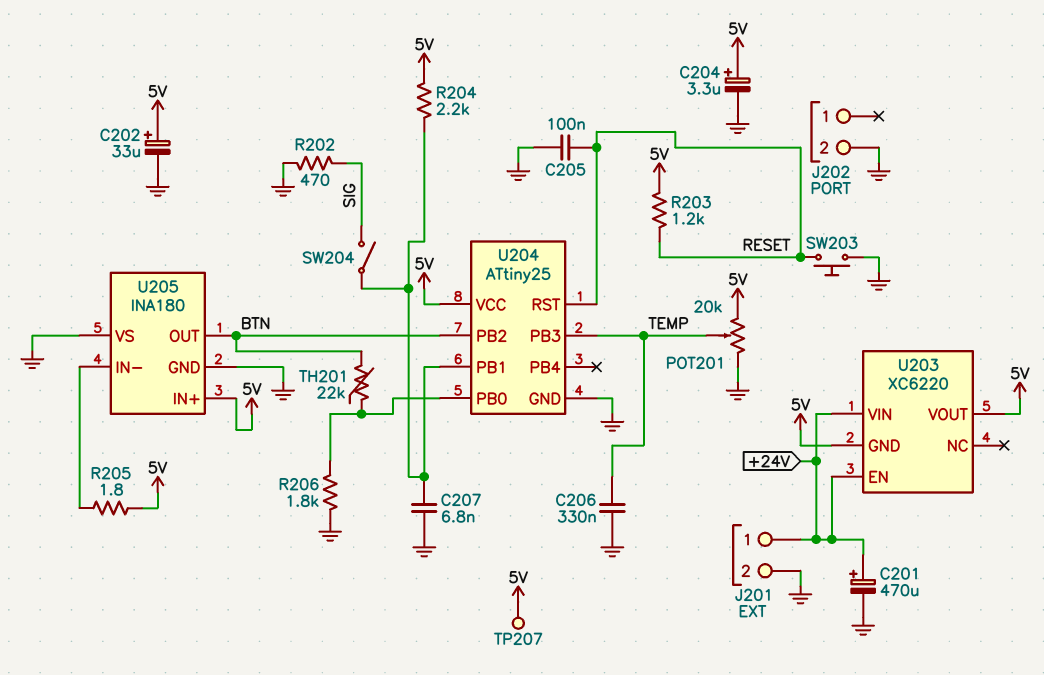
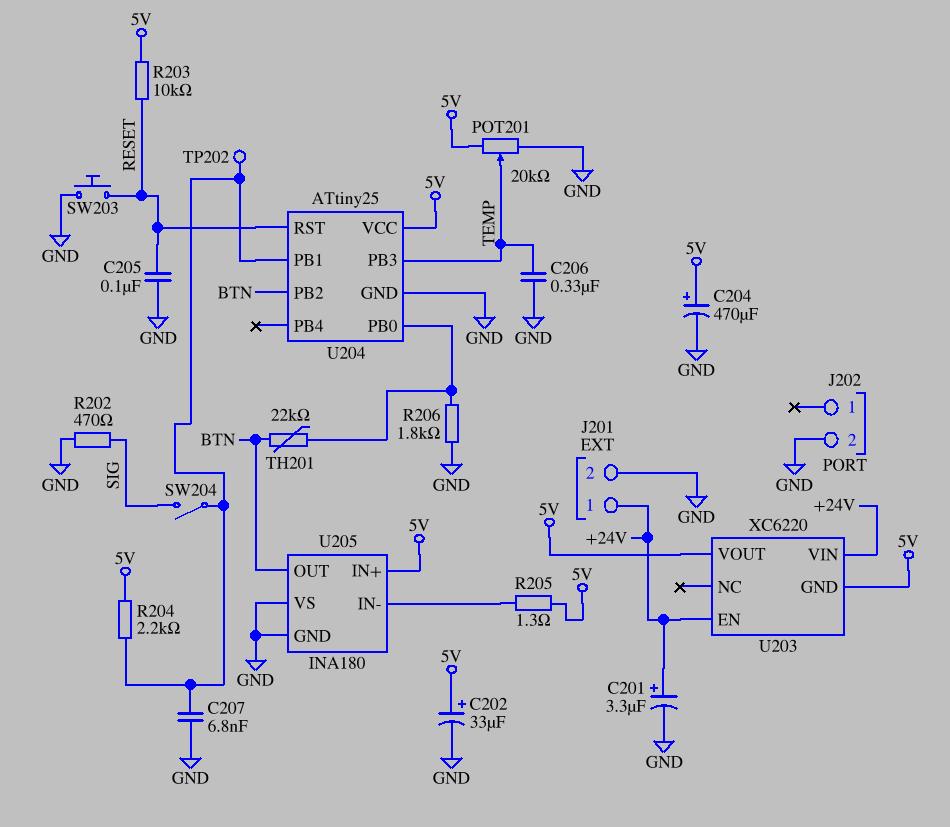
C201: 470uF (plus +24V, minus GND) -> 3.3uF (plus +24V, minus GND)
C204: 3.3uF (plus 5V, minus GND) -> 470uF (plus 5V, minus GND)
R203: 1.2k (5V, RESET) -> 10k (5V, RESET)
R205: 1.8 (5V, U205/IN-) -> 1.3 (5V, U205/IN-)
TP202: none -> test point (U204/PB1)
TP207: test point (5V) -> none

